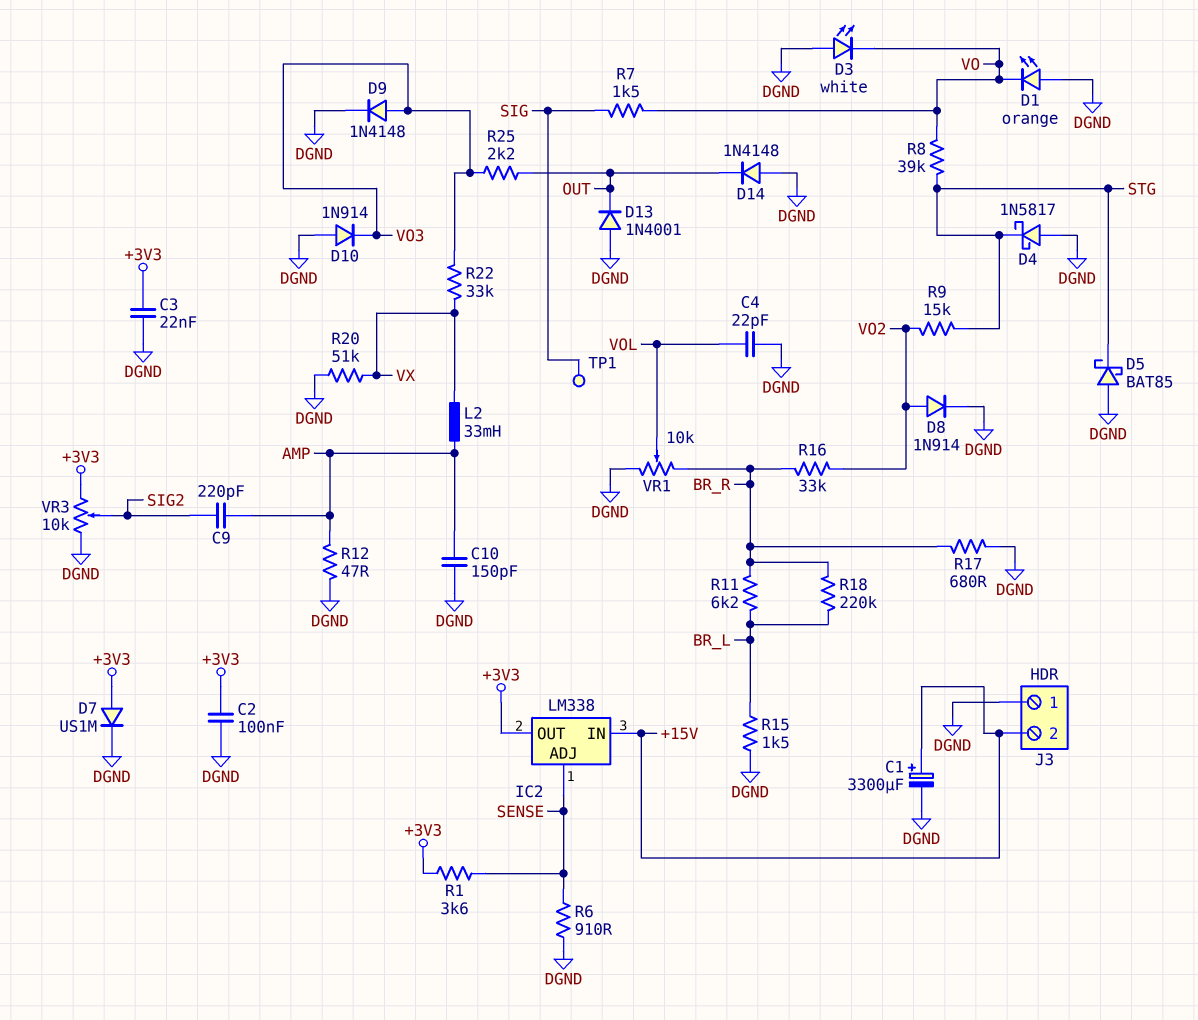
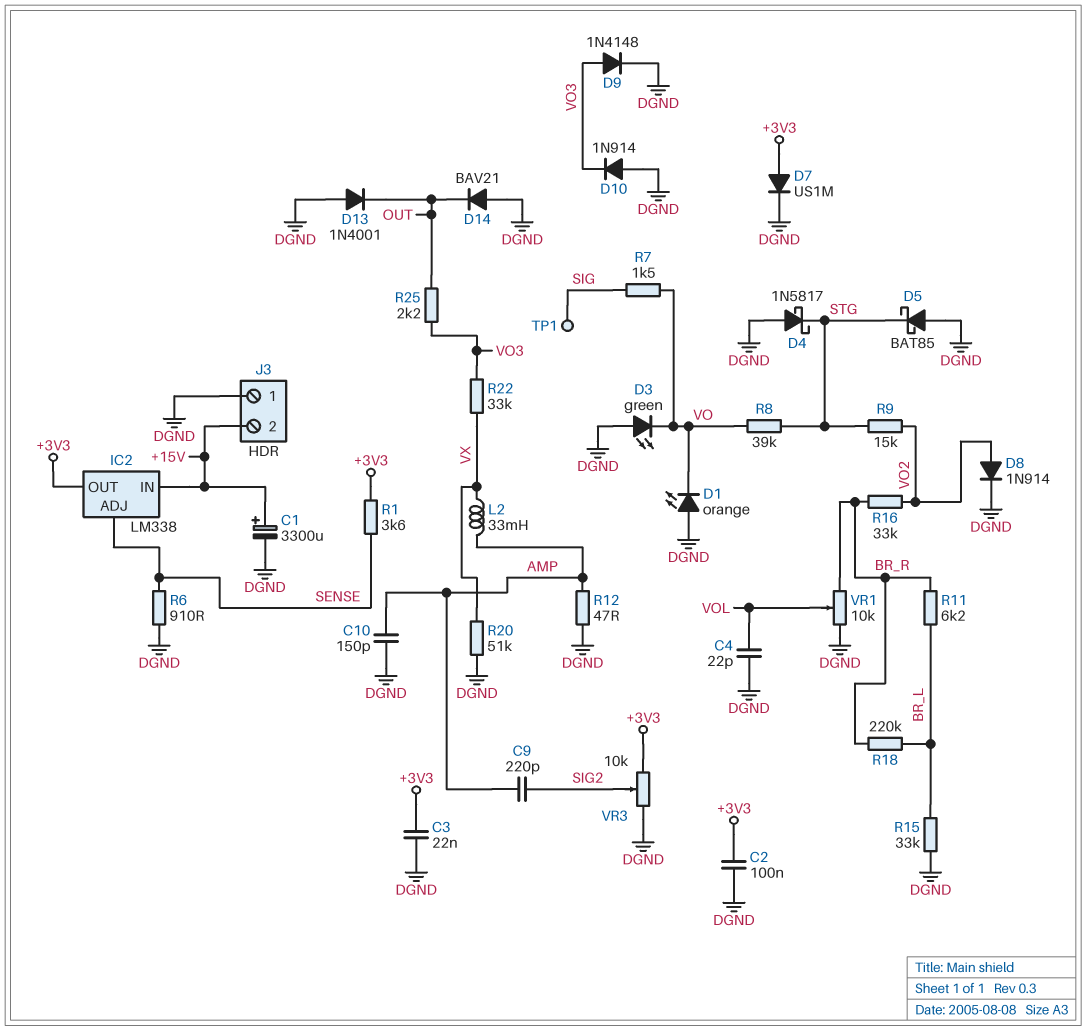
D3: LED white (A DGND, K VO) -> LED green (A DGND, K VO)
D14: diode 1N4148 (A DGND, K OUT) -> diode BAV21 (A DGND, K OUT)
R15: 1.5k (BR_L, DGND) -> 33k (BR_L, DGND)
R17: 680 (BR_R, DGND) -> none

